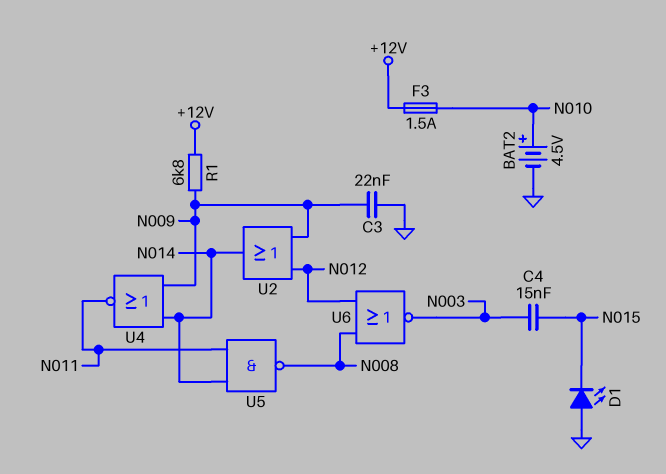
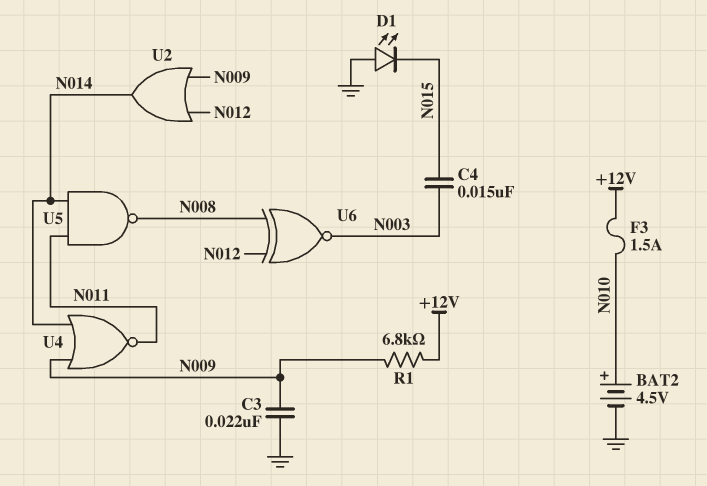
U6: NOR (in N008, in N012, out N003) -> XNOR (in N008, in N012, out N003)

